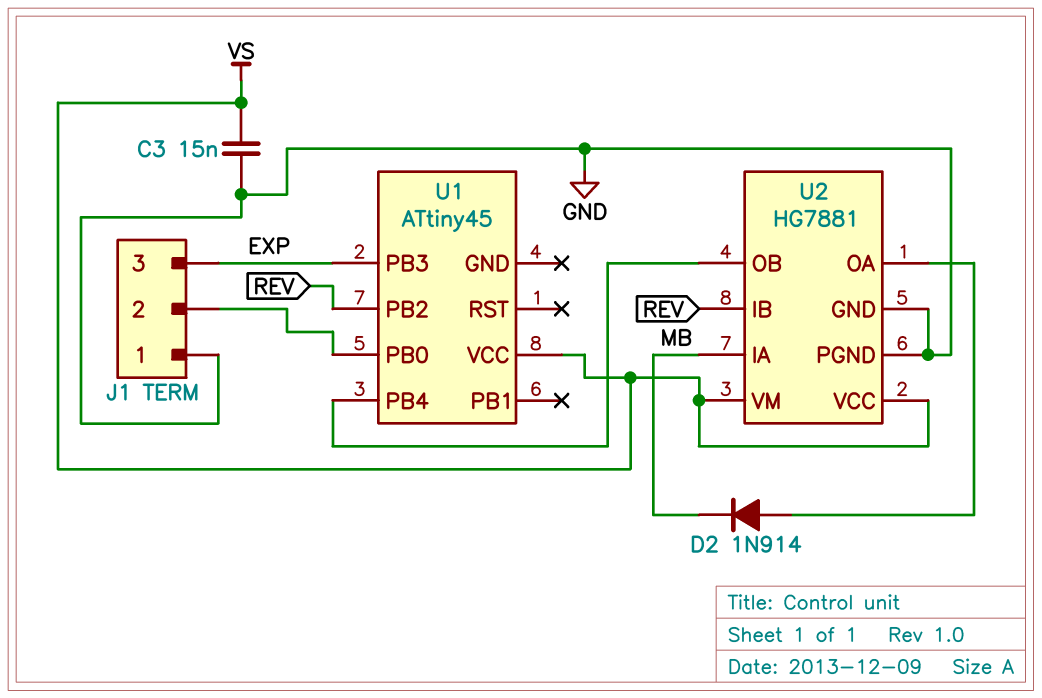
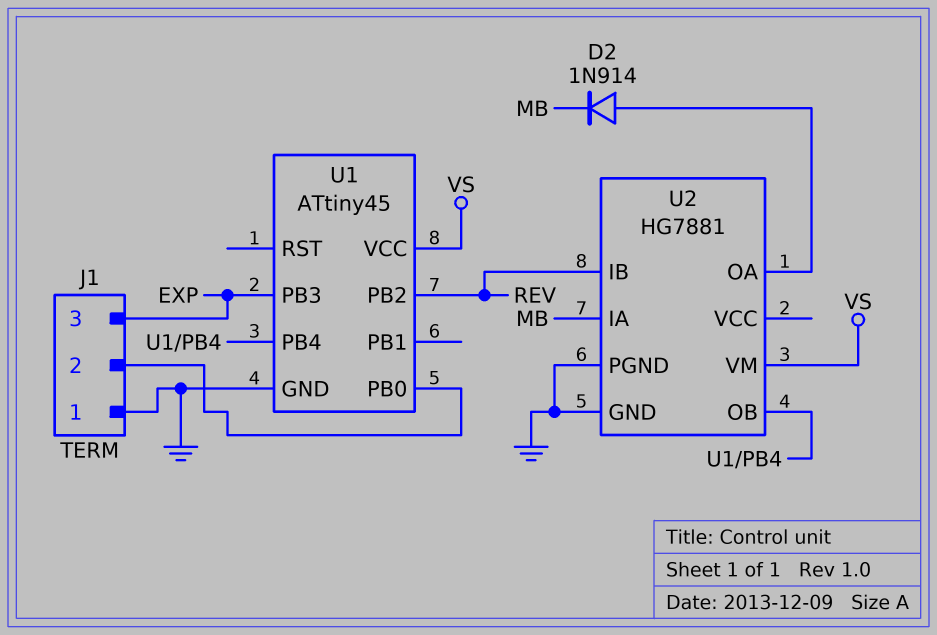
C3: 15nF (GND, VS) -> none
U1 pin GND: none -> GND
U2 pin VCC: VS -> none

